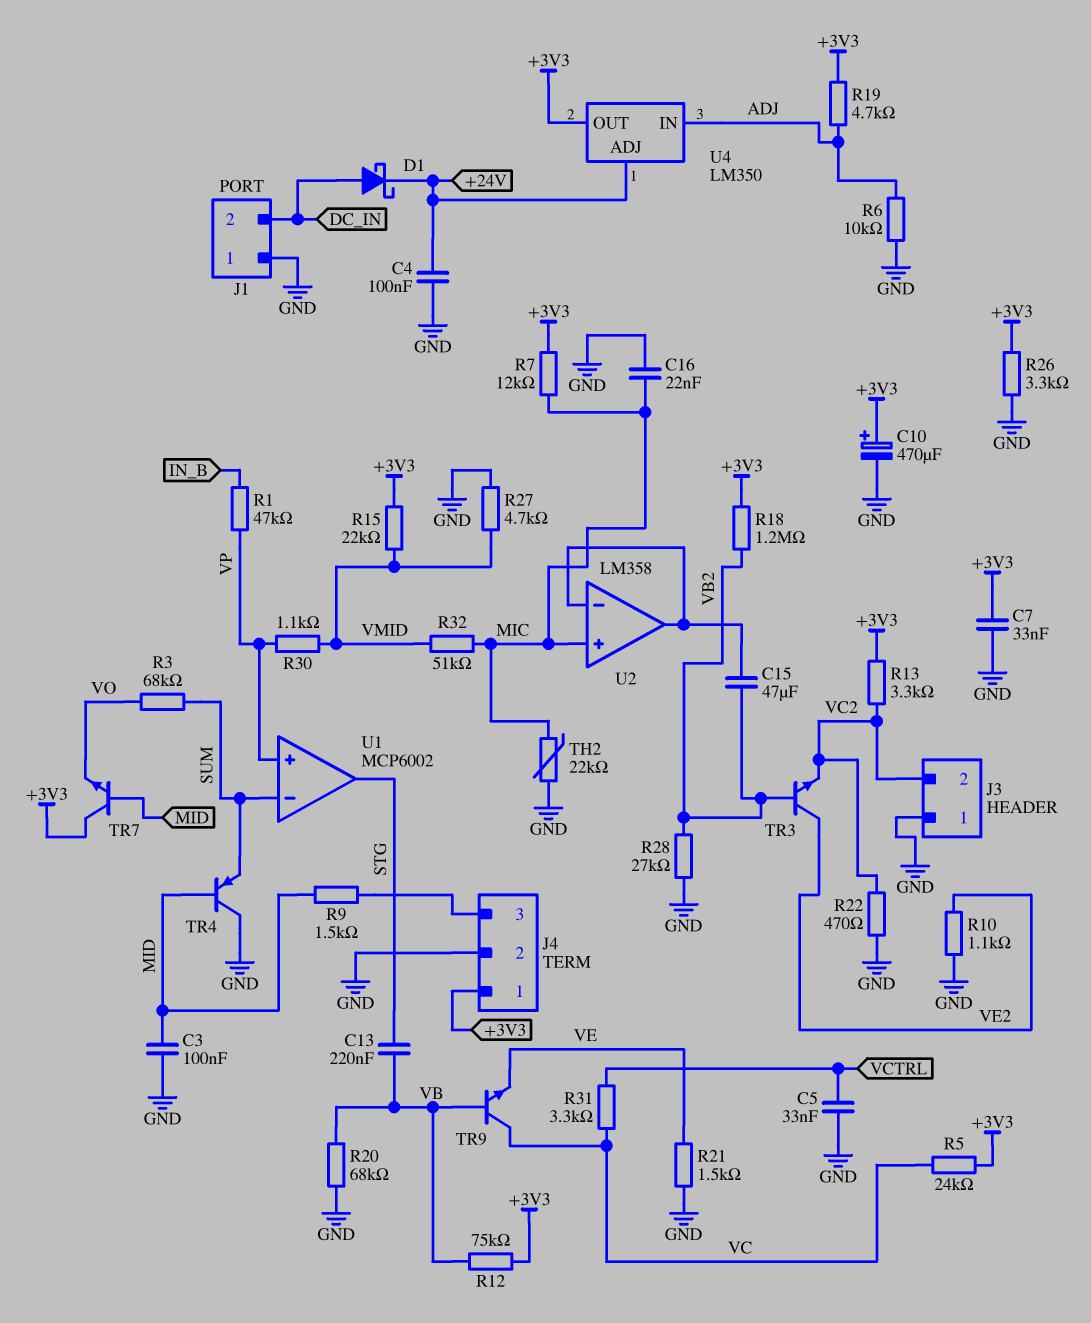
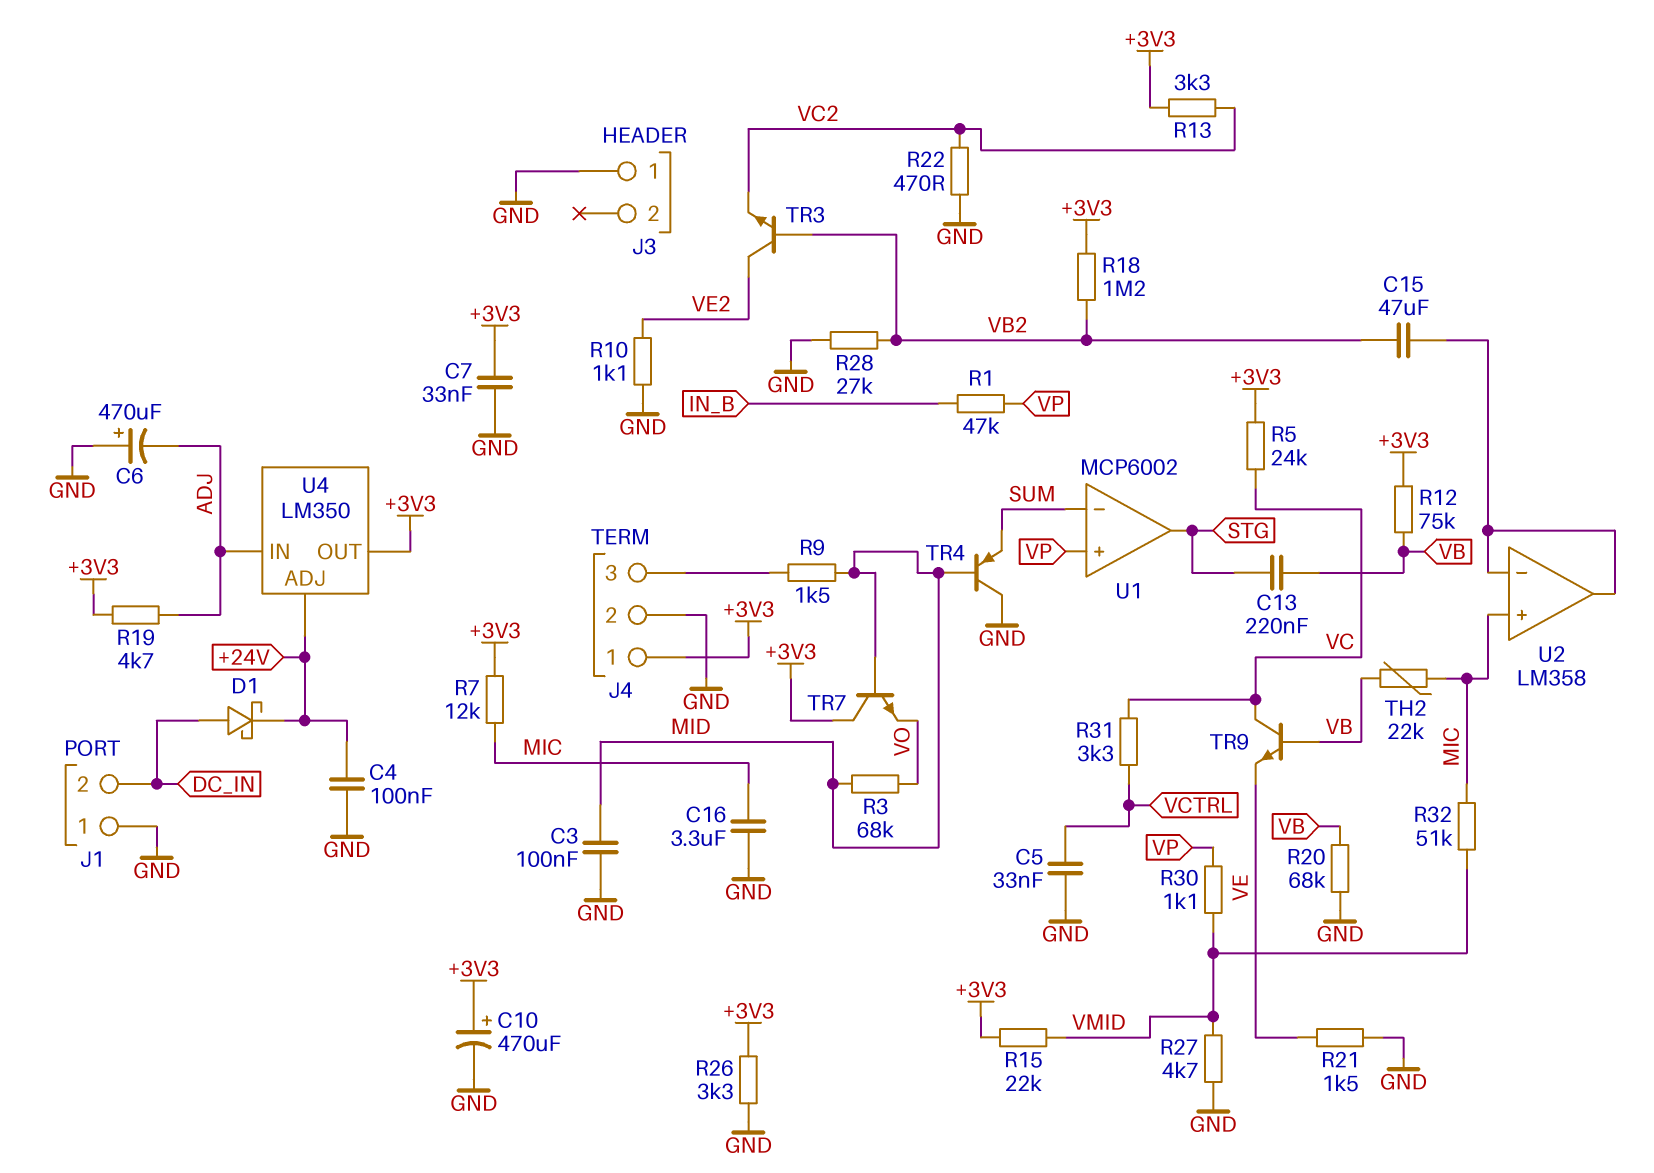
C6: none -> 470uF (plus GND, minus ADJ)
C16: 22nF (GND, MIC) -> 3.3uF (GND, MIC)
J3 pin 2: VC2 -> none
R3: 68k (SUM, VO) -> 68k (MID, VO)
R6: 10k (ADJ, GND) -> none
TH2: 22k (GND, MIC) -> 22k (MIC, VB)

